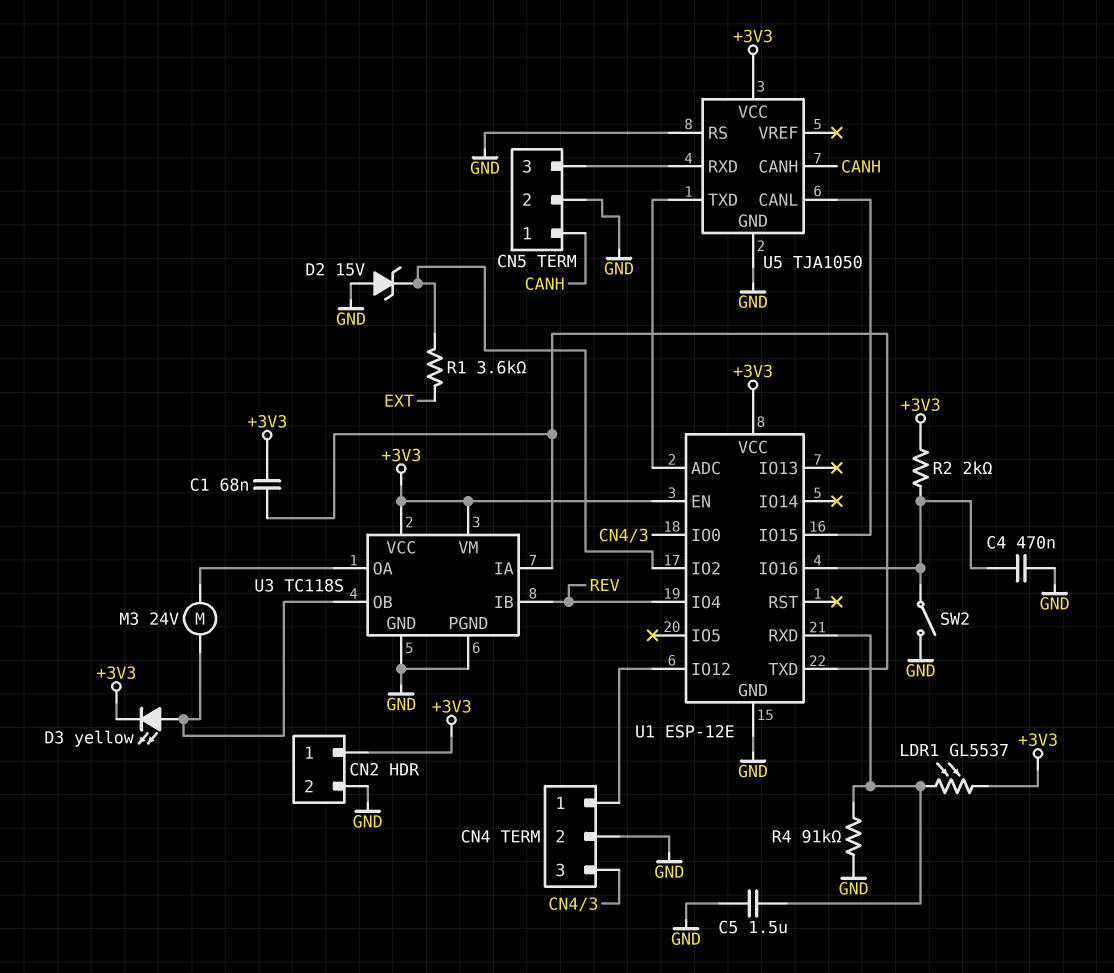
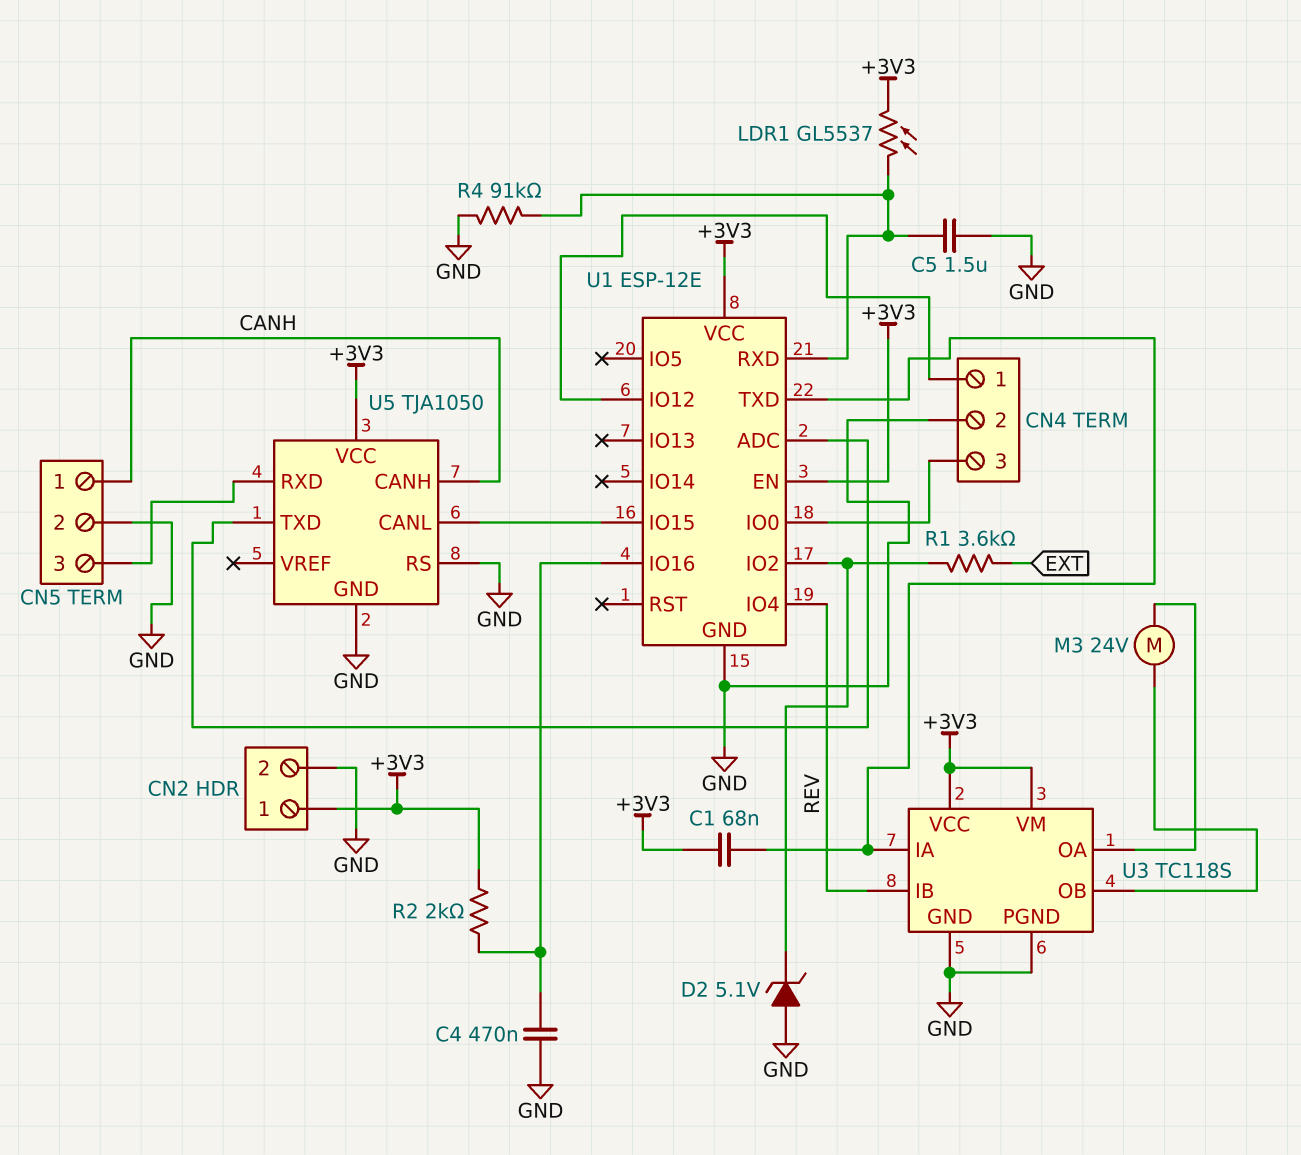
D2: zener 15V (A GND, K U1/IO2) -> zener 5.1V (A GND, K U1/IO2)
D3: LED yellow (A U3/OB, K +3V3) -> none
SW2: switch (GND, U1/IO16) -> none

